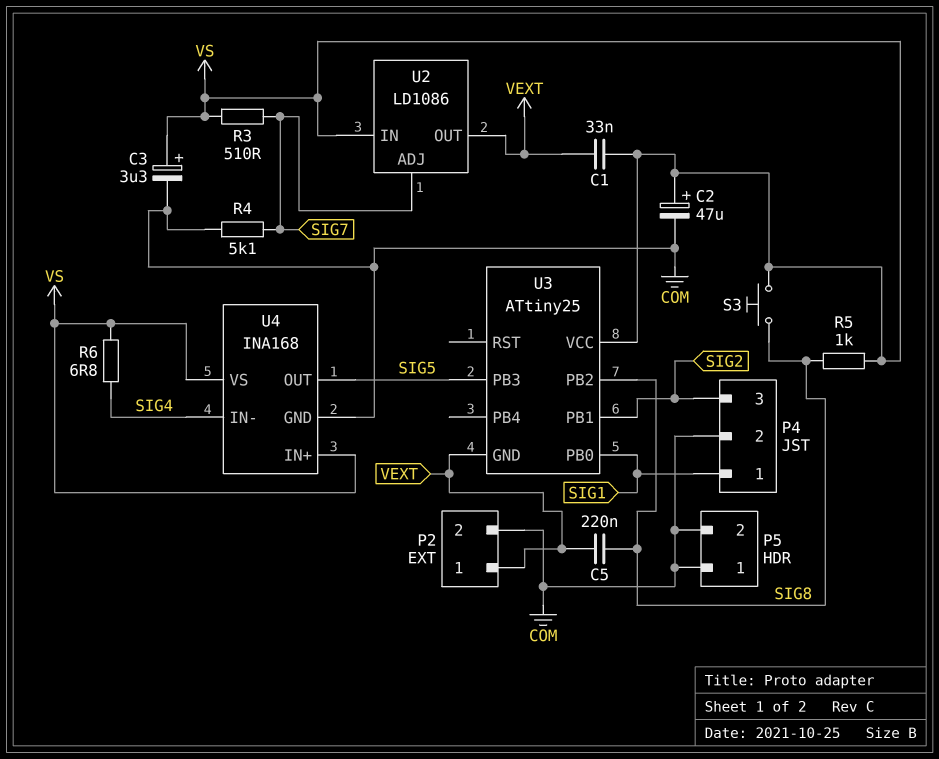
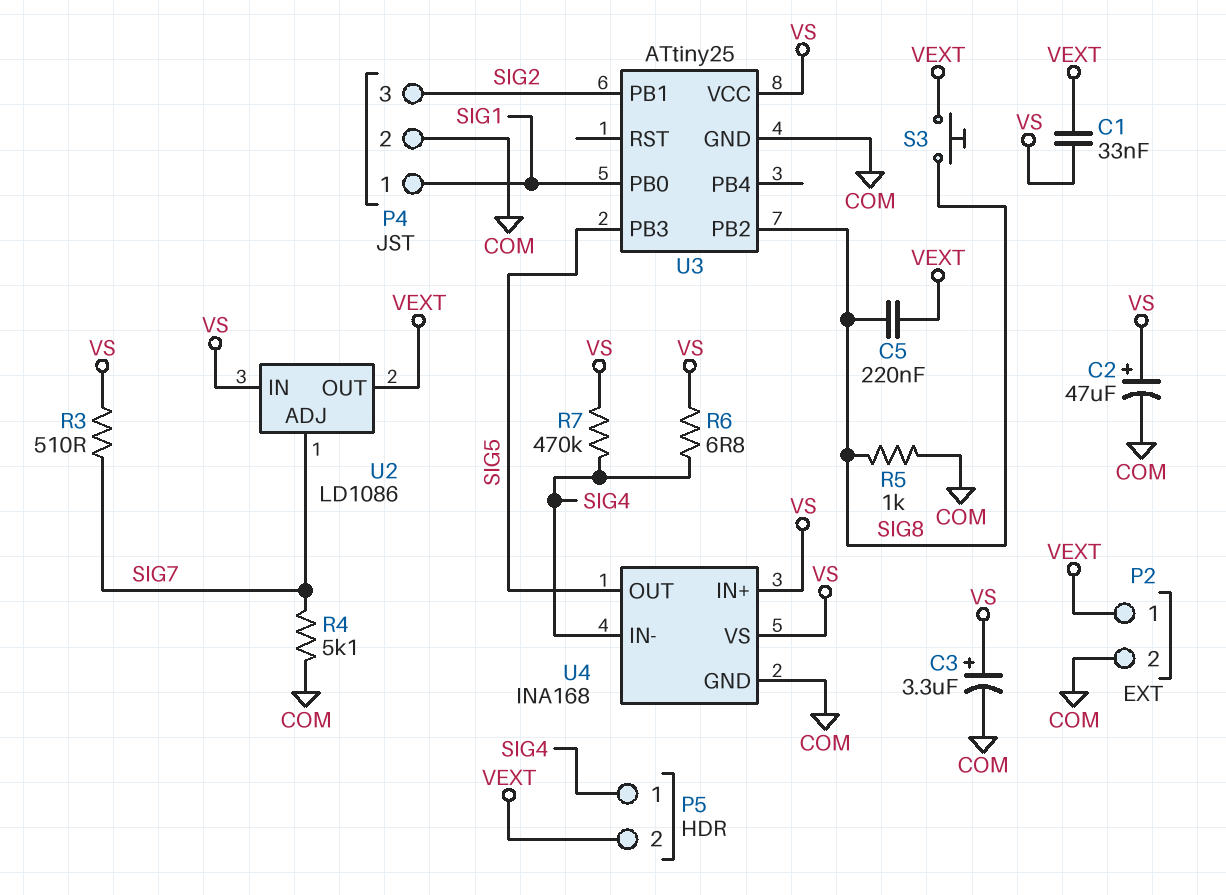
P5 pin 1: COM -> SIG4
P5 pin 2: COM -> VEXT
R5: 1k (SIG8, VS) -> 1k (COM, SIG8)
R7: none -> 470k (SIG4, VS)
S3: button (SIG8, VS) -> button (SIG8, VEXT)
U3 pin GND: VEXT -> COM

